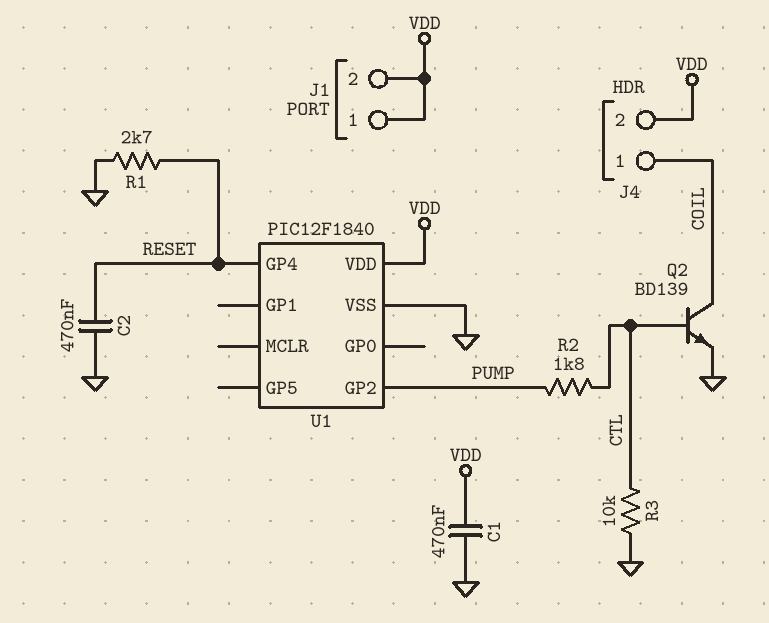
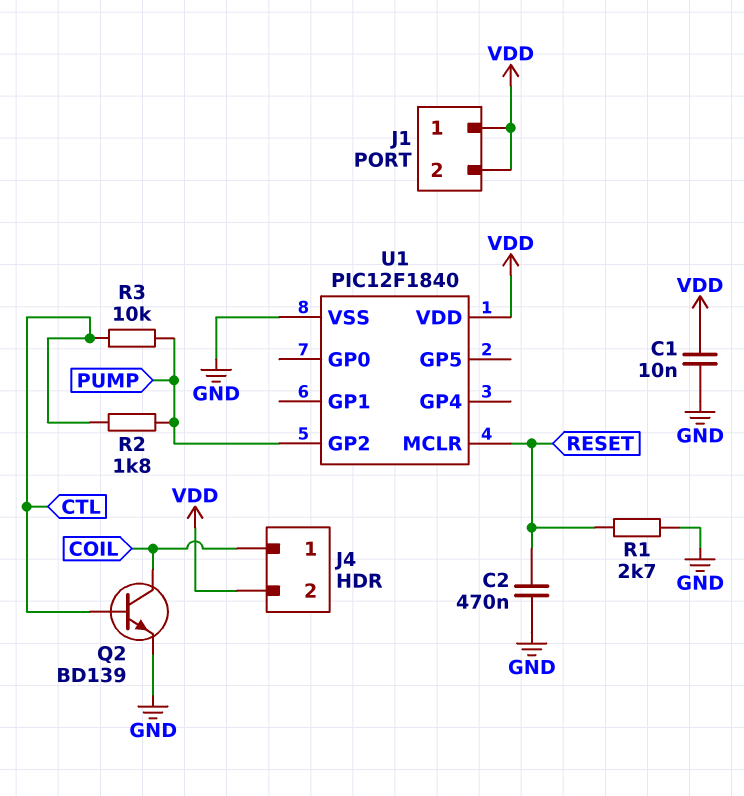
C1: 470nF (GND, VDD) -> 10nF (GND, VDD)
R3: 10k (CTL, GND) -> 10k (CTL, PUMP)
U1 pin GP4: RESET -> none
U1 pin MCLR: none -> RESET

